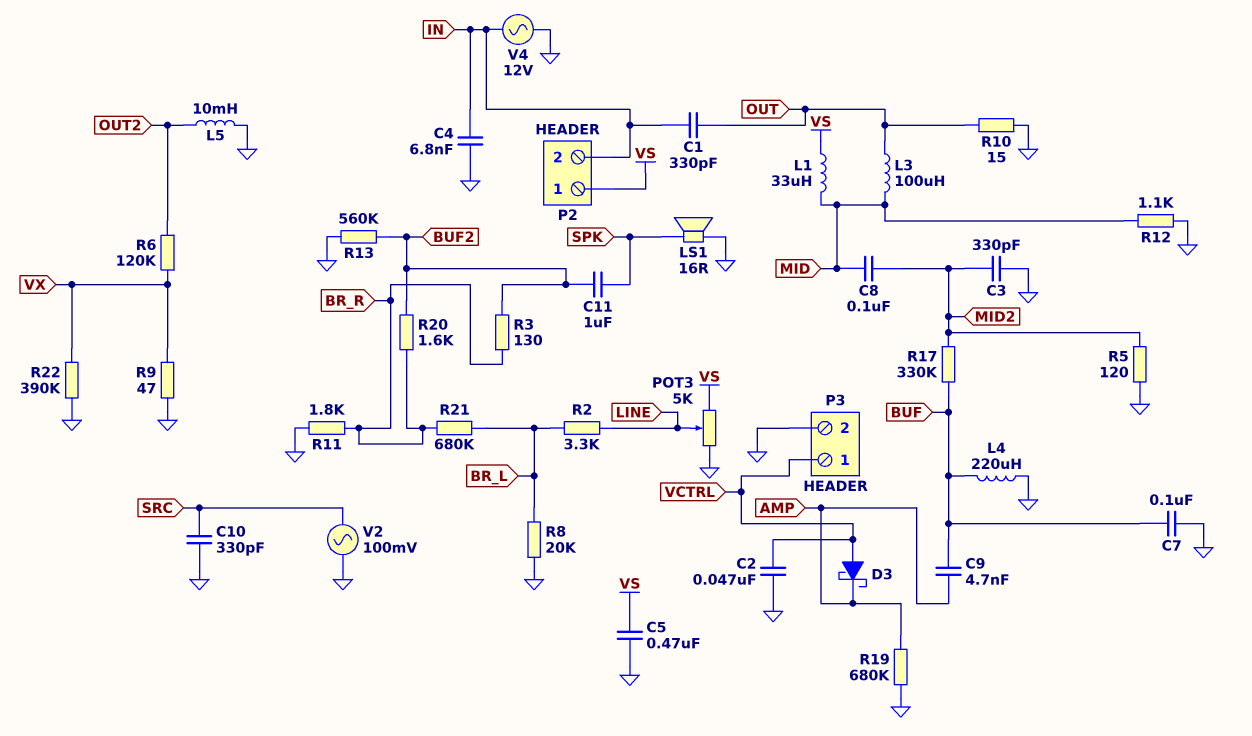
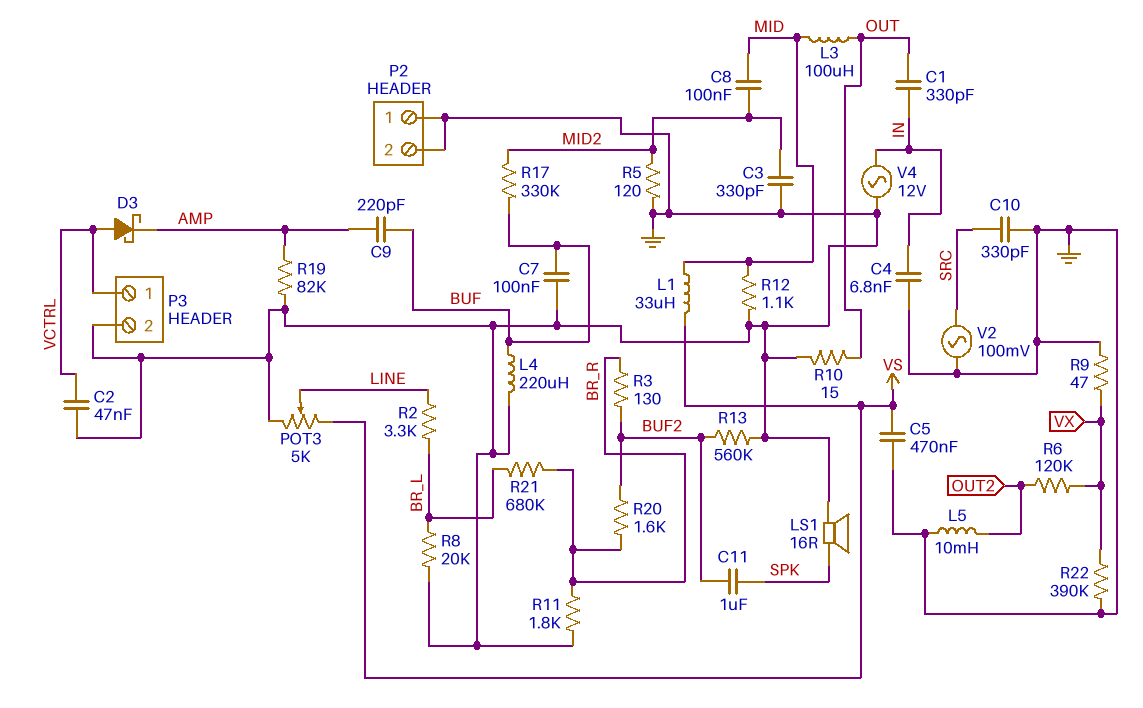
C9: 4.7nF (AMP, BUF) -> 220pF (AMP, BUF)
P2 pin 1: VS -> GND
P2 pin 2: IN -> GND
R19: 680k (AMP, GND) -> 82k (AMP, GND)

